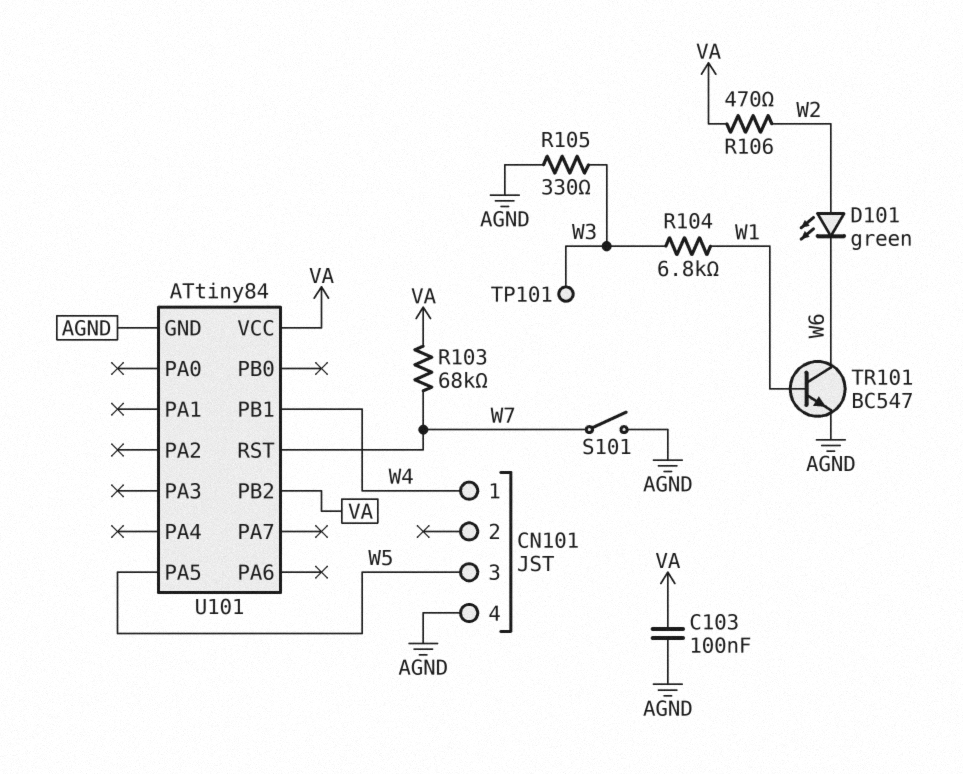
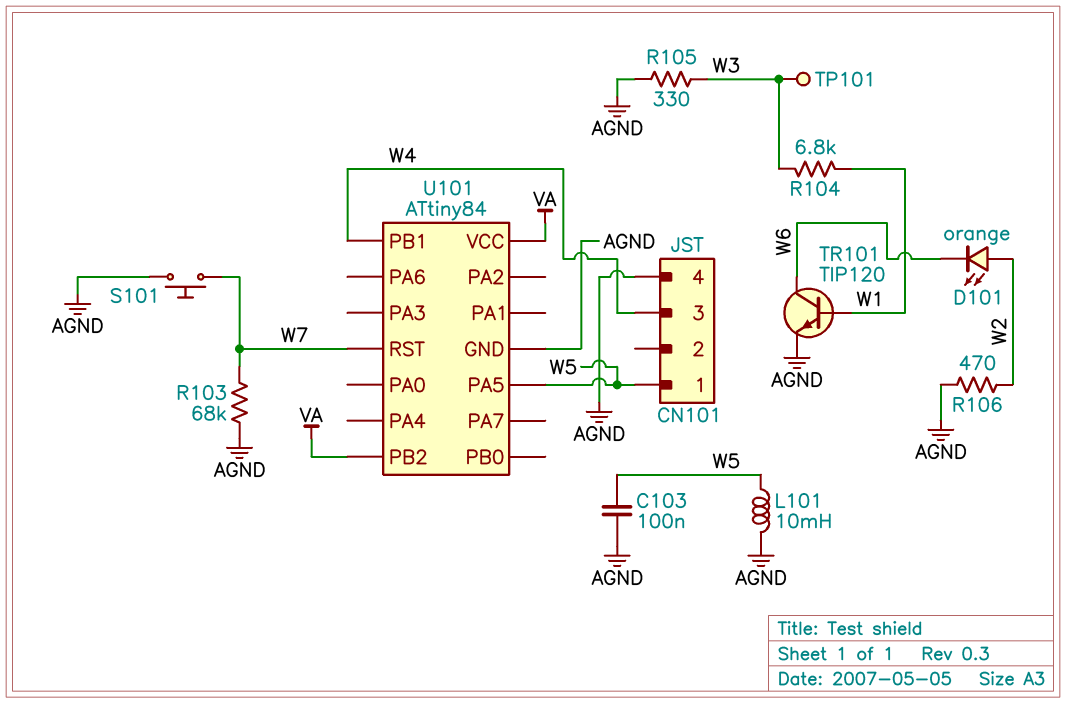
C103: 100nF (AGND, VA) -> 100nF (AGND, W5)
CN101 pin 1: W4 -> W5
CN101 pin 3: W5 -> W4
D101: LED green (A W2, K W6) -> LED orange (A W2, K W6)
L101: none -> 10mH (AGND, W5)
R103: 68k (VA, W7) -> 68k (AGND, W7)
R106: 470 (VA, W2) -> 470 (AGND, W2)
S101: switch (AGND, W7) -> button (AGND, W7)
TR101: NPN BC547 (B W1, C W6, E AGND) -> NPN TIP120 (B W1, C W6, E AGND)

